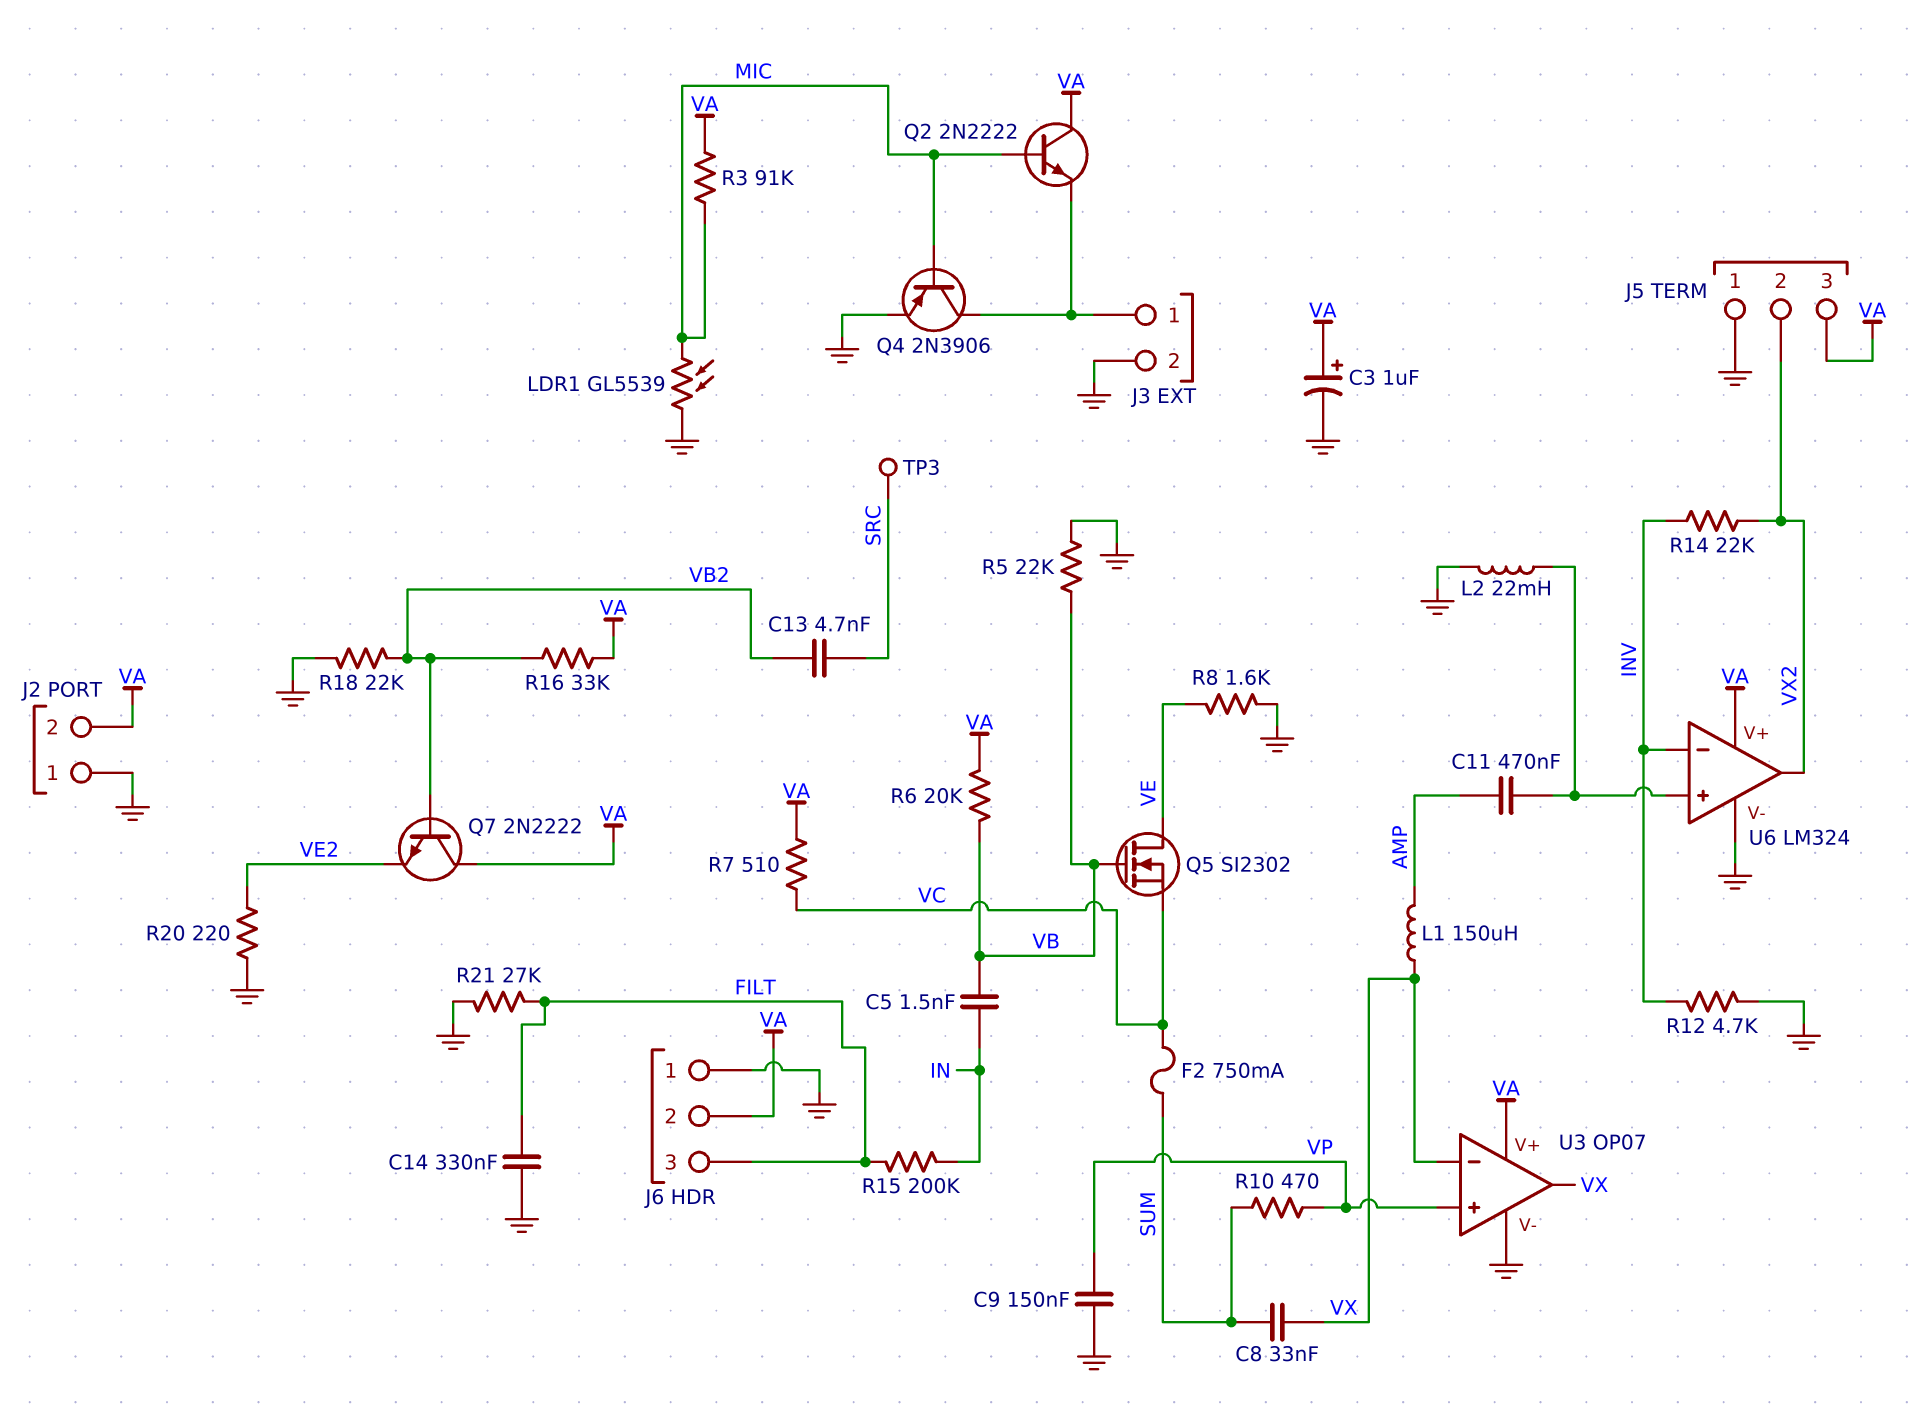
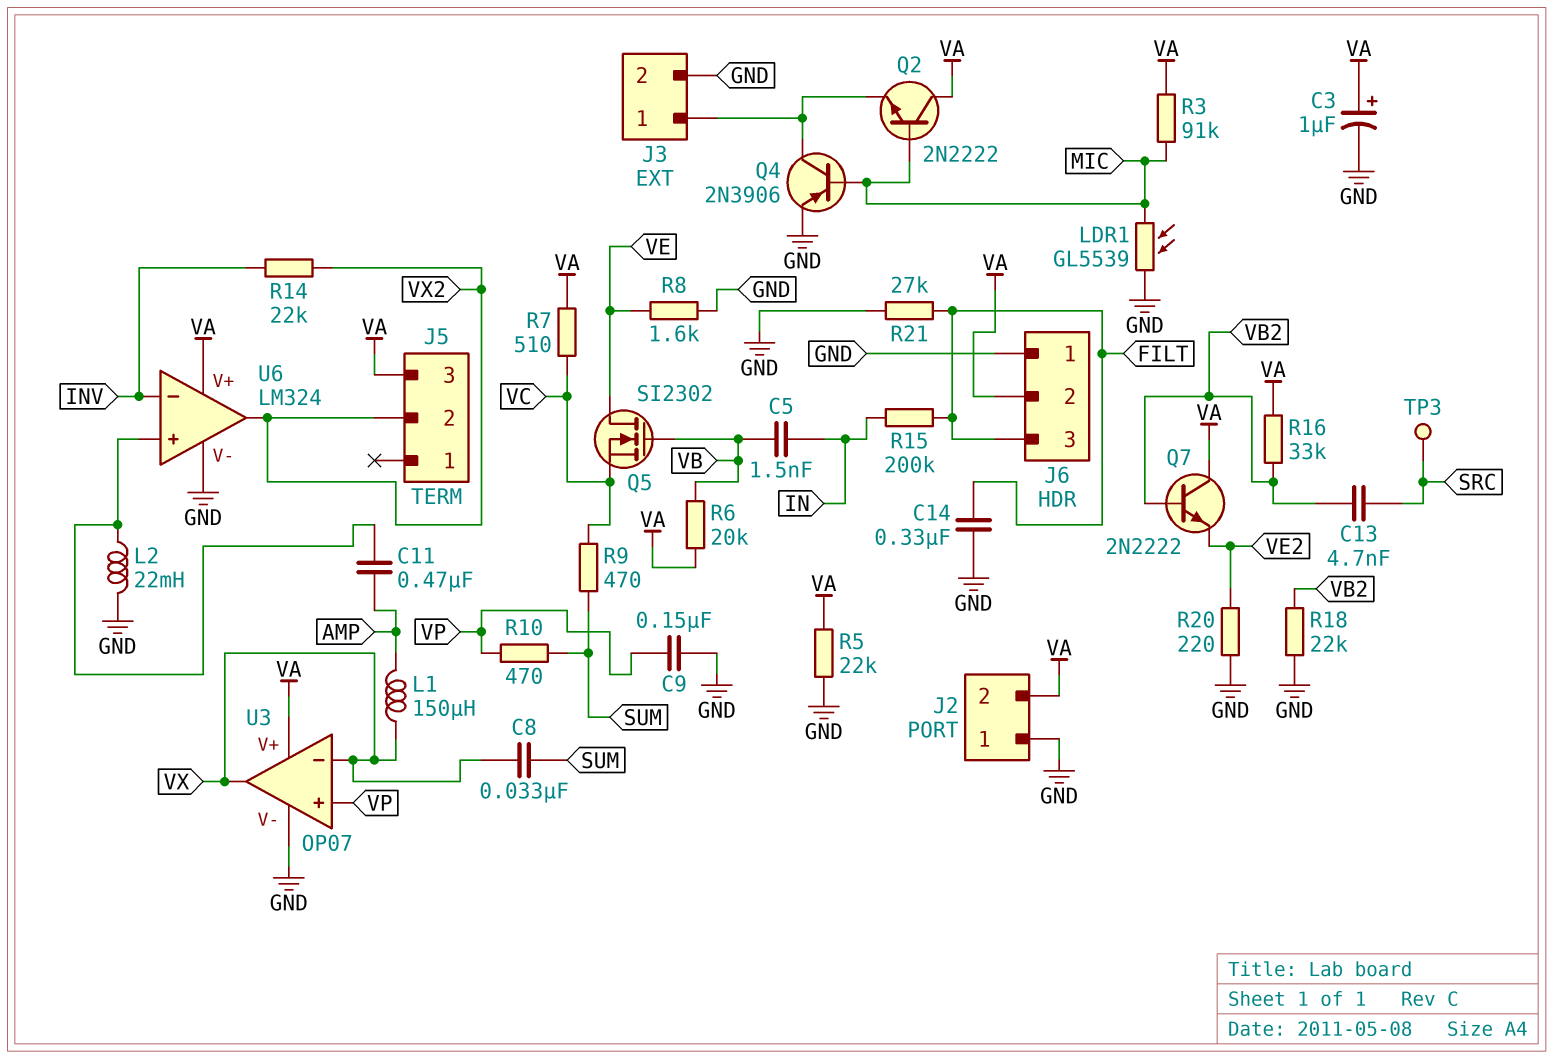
F2: 750mA (SUM, VC) -> none
J5 pin 1: GND -> none
R5: 22k (GND, VB) -> 22k (GND, VA)
R9: none -> 470 (SUM, VC)
R12: 4.7k (GND, INV) -> none

